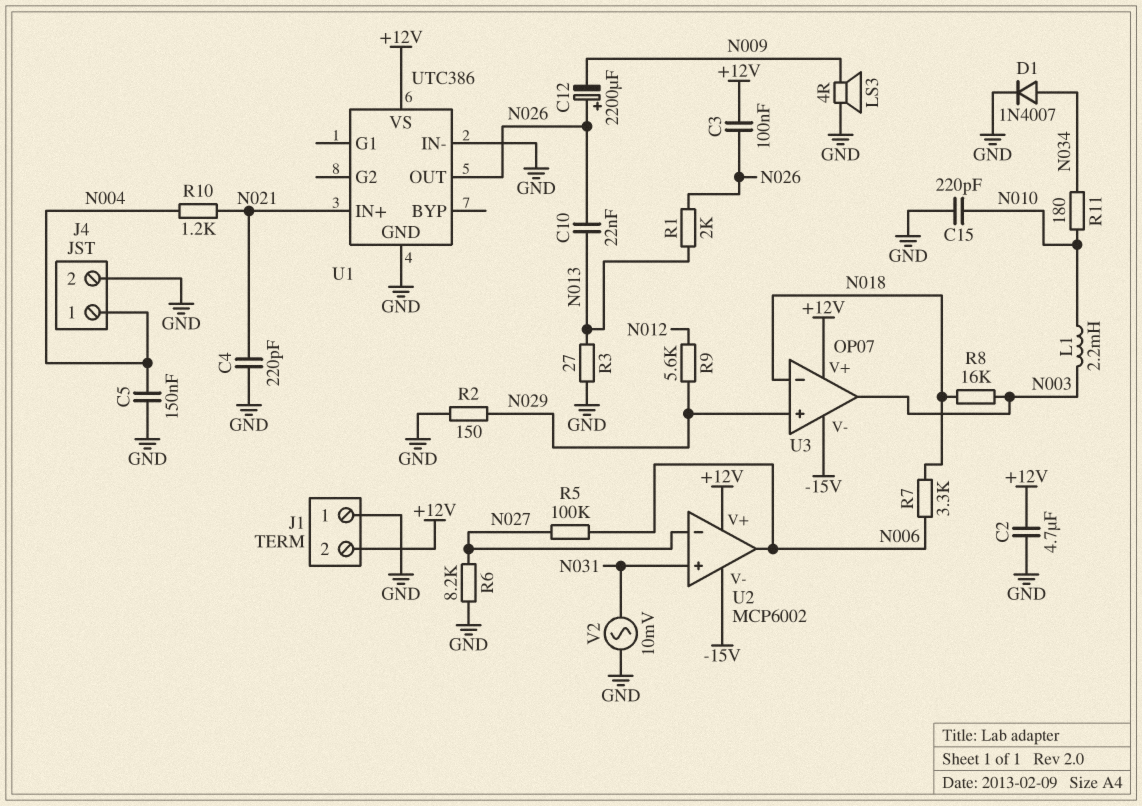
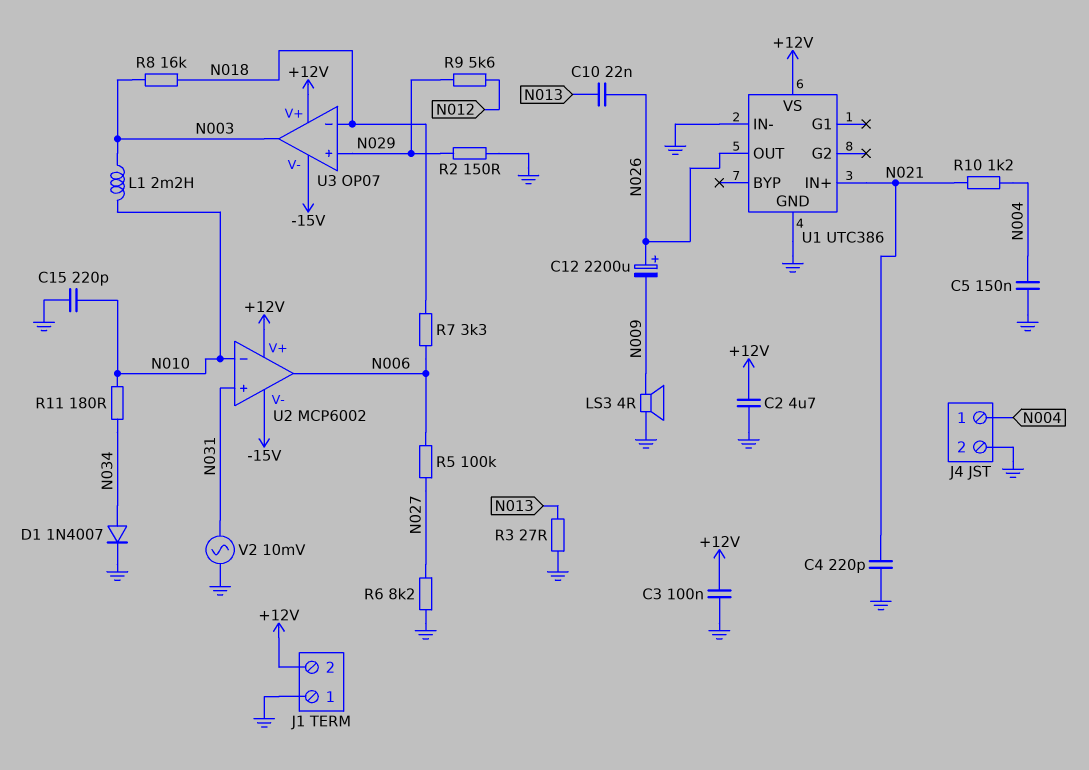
C3: 100nF (+12V, N026) -> 100nF (+12V, GND)
R1: 2k (N013, N026) -> none
U2 pin in-: N027 -> N010

